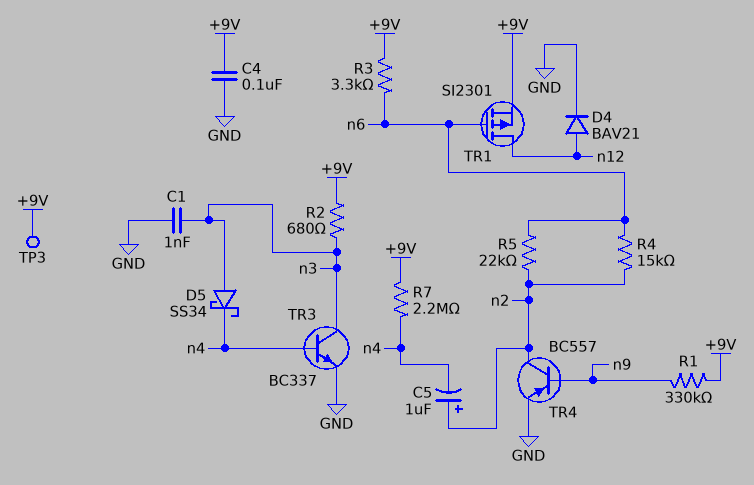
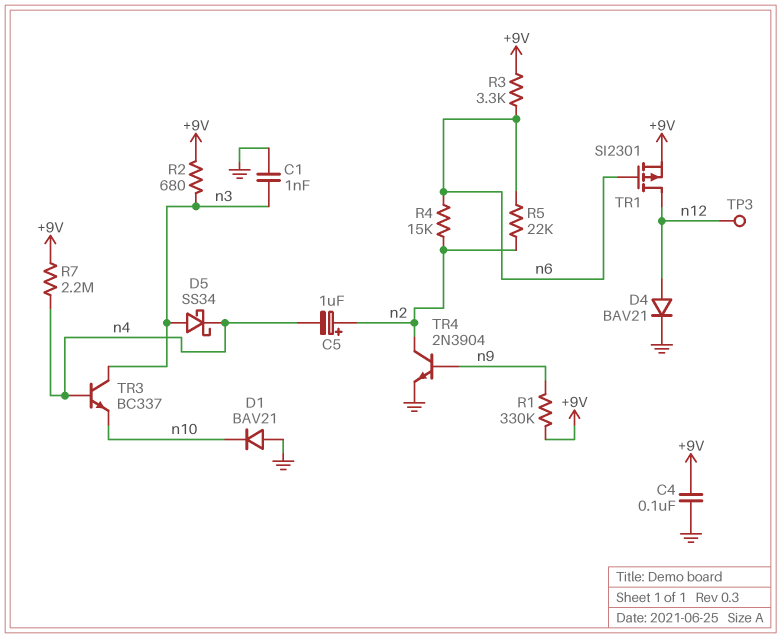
D1: none -> diode BAV21 (A GND, K n10)
TP3: test point (+9V) -> test point (n12)
TR3: NPN BC337 (B n4, C n3, E GND) -> NPN BC337 (B n4, C n3, E n10)
TR4: PNP BC557 (B n9, C n2, E GND) -> NPN 2N3904 (B n9, C n2, E GND)

